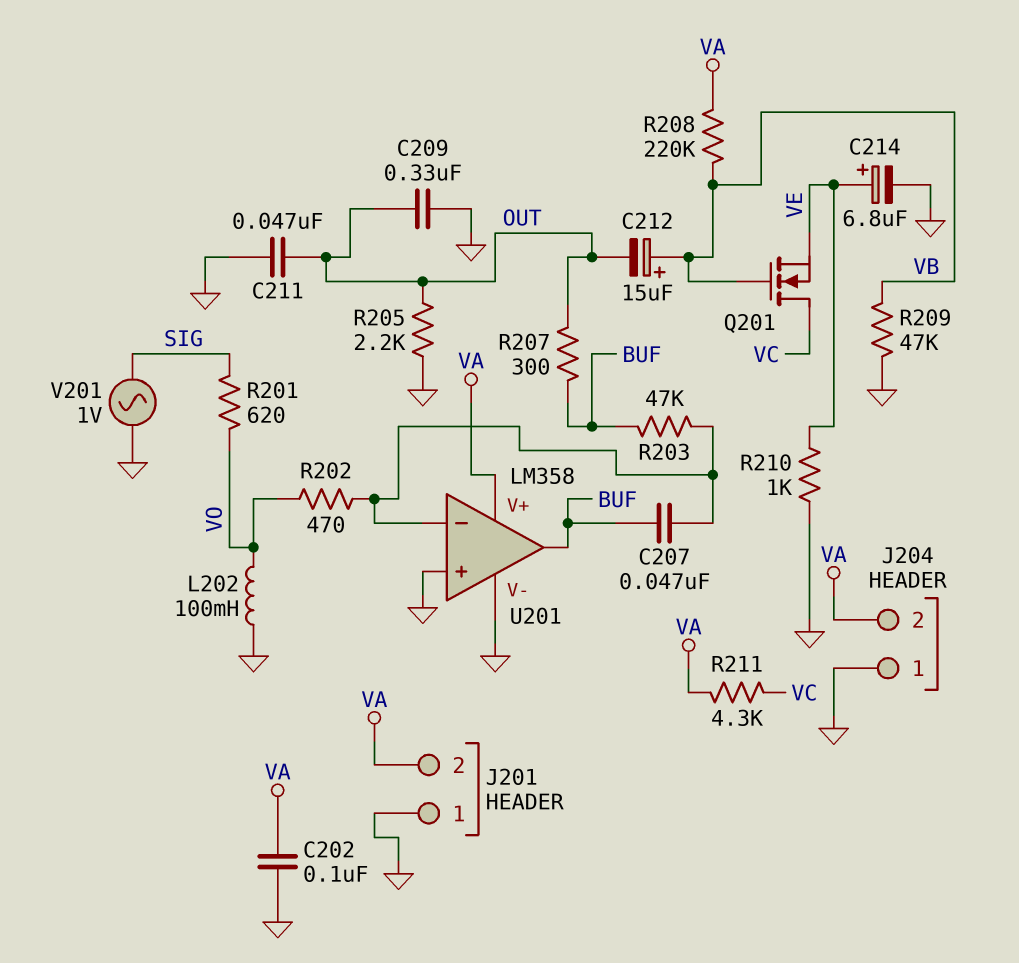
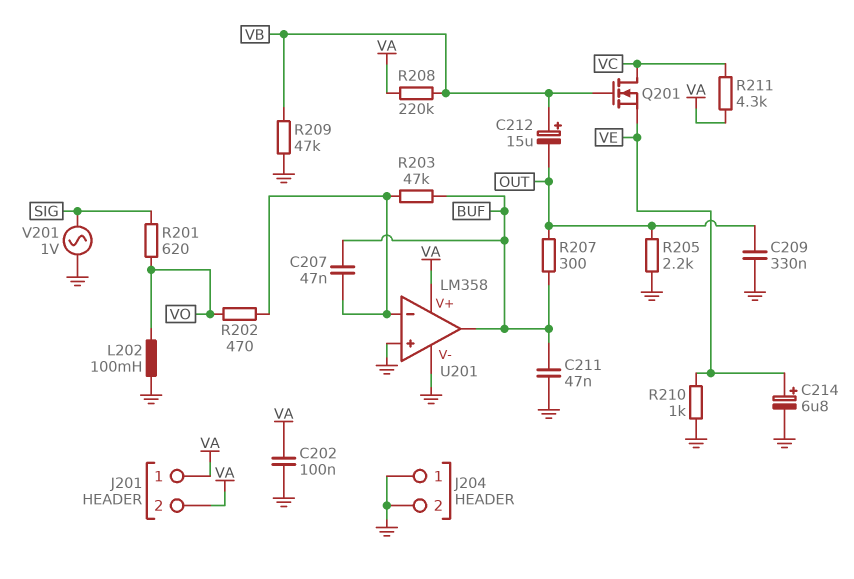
C211: 47nF (GND, OUT) -> 47nF (BUF, GND)
J201 pin 1: GND -> VA
J204 pin 2: VA -> GND

